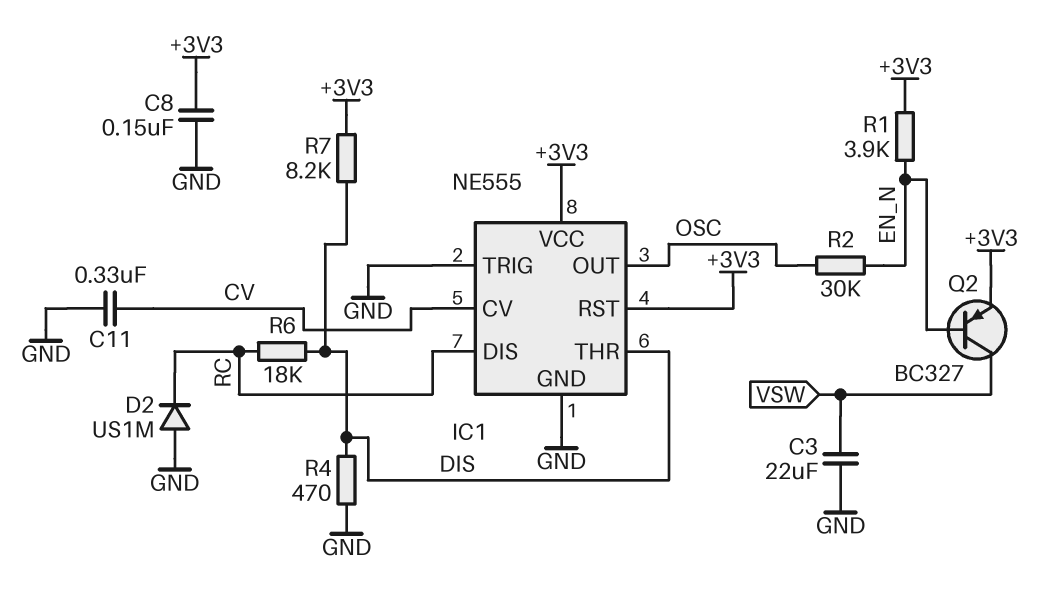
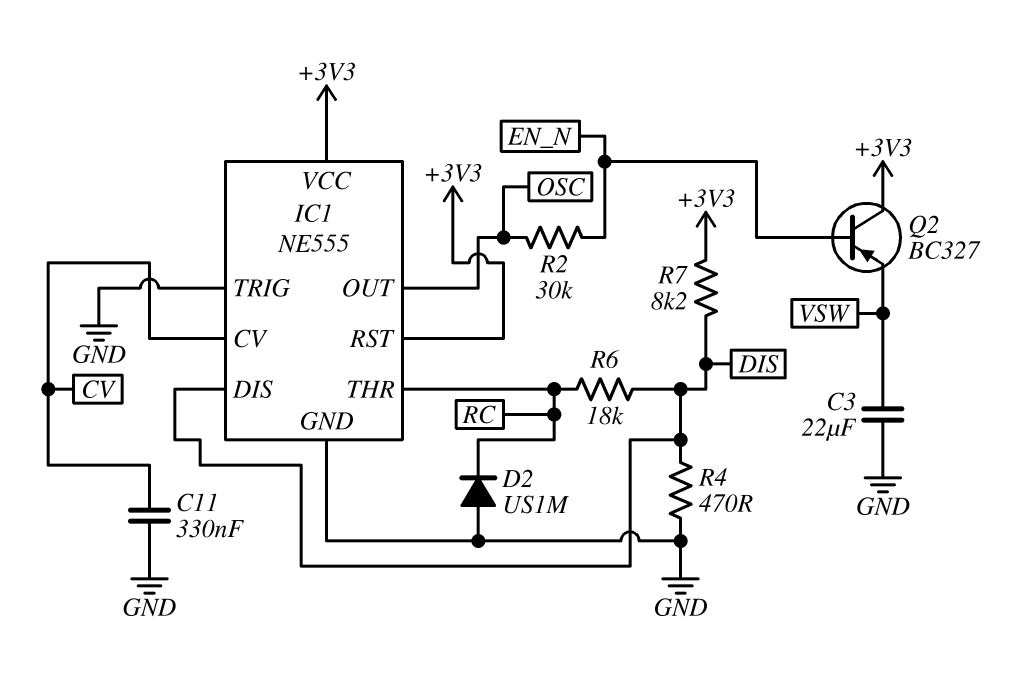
C8: 150nF (+3V3, GND) -> none
IC1 pin DIS: RC -> DIS
IC1 pin THR: DIS -> RC
Q2: PNP BC327 (B EN_N, C VSW, E +3V3) -> PNP BC327 (B EN_N, C +3V3, E VSW)
R1: 3.9k (+3V3, EN_N) -> none

